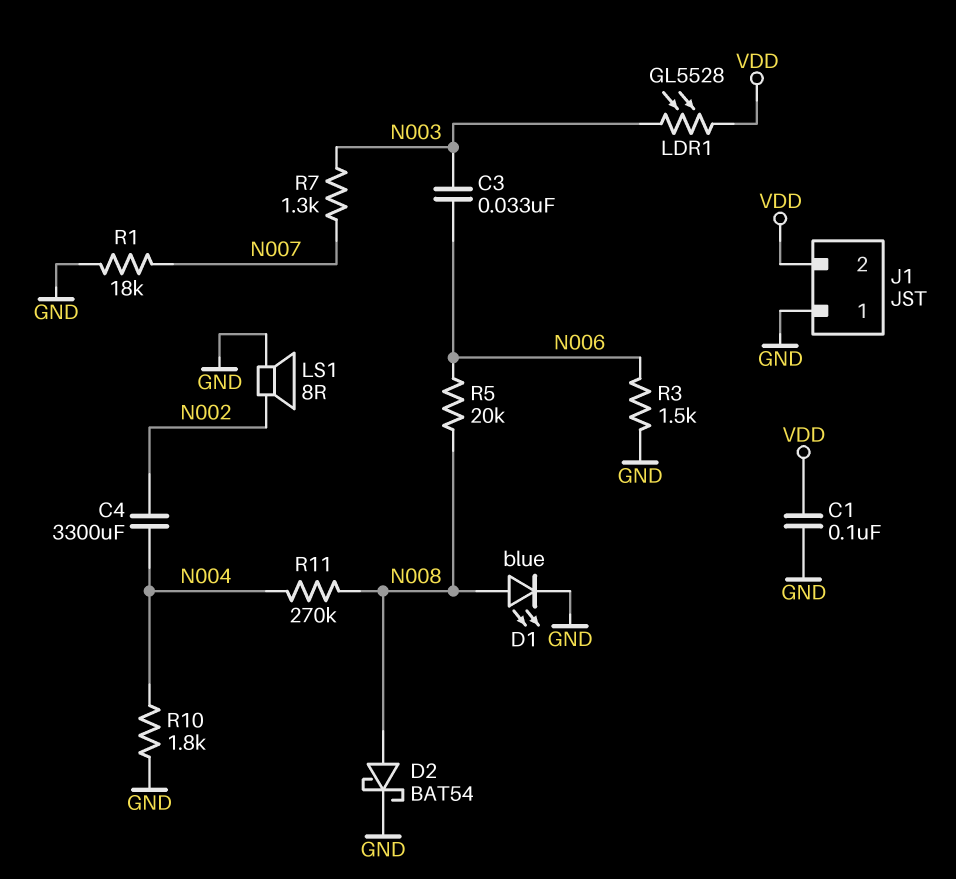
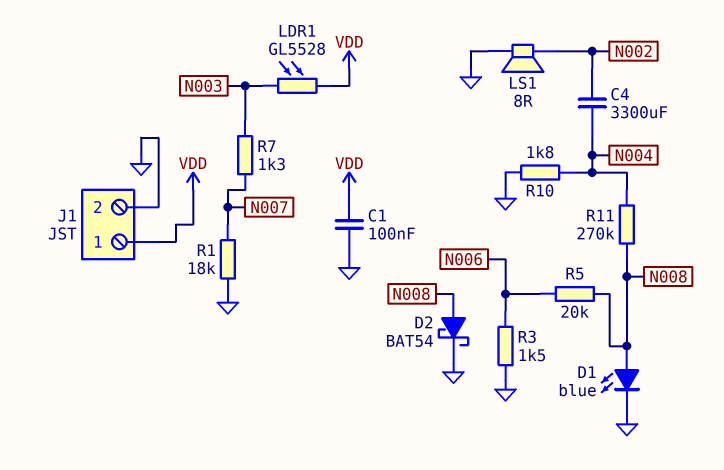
C3: 33nF (N003, N006) -> none
J1 pin 1: GND -> VDD
J1 pin 2: VDD -> GND

